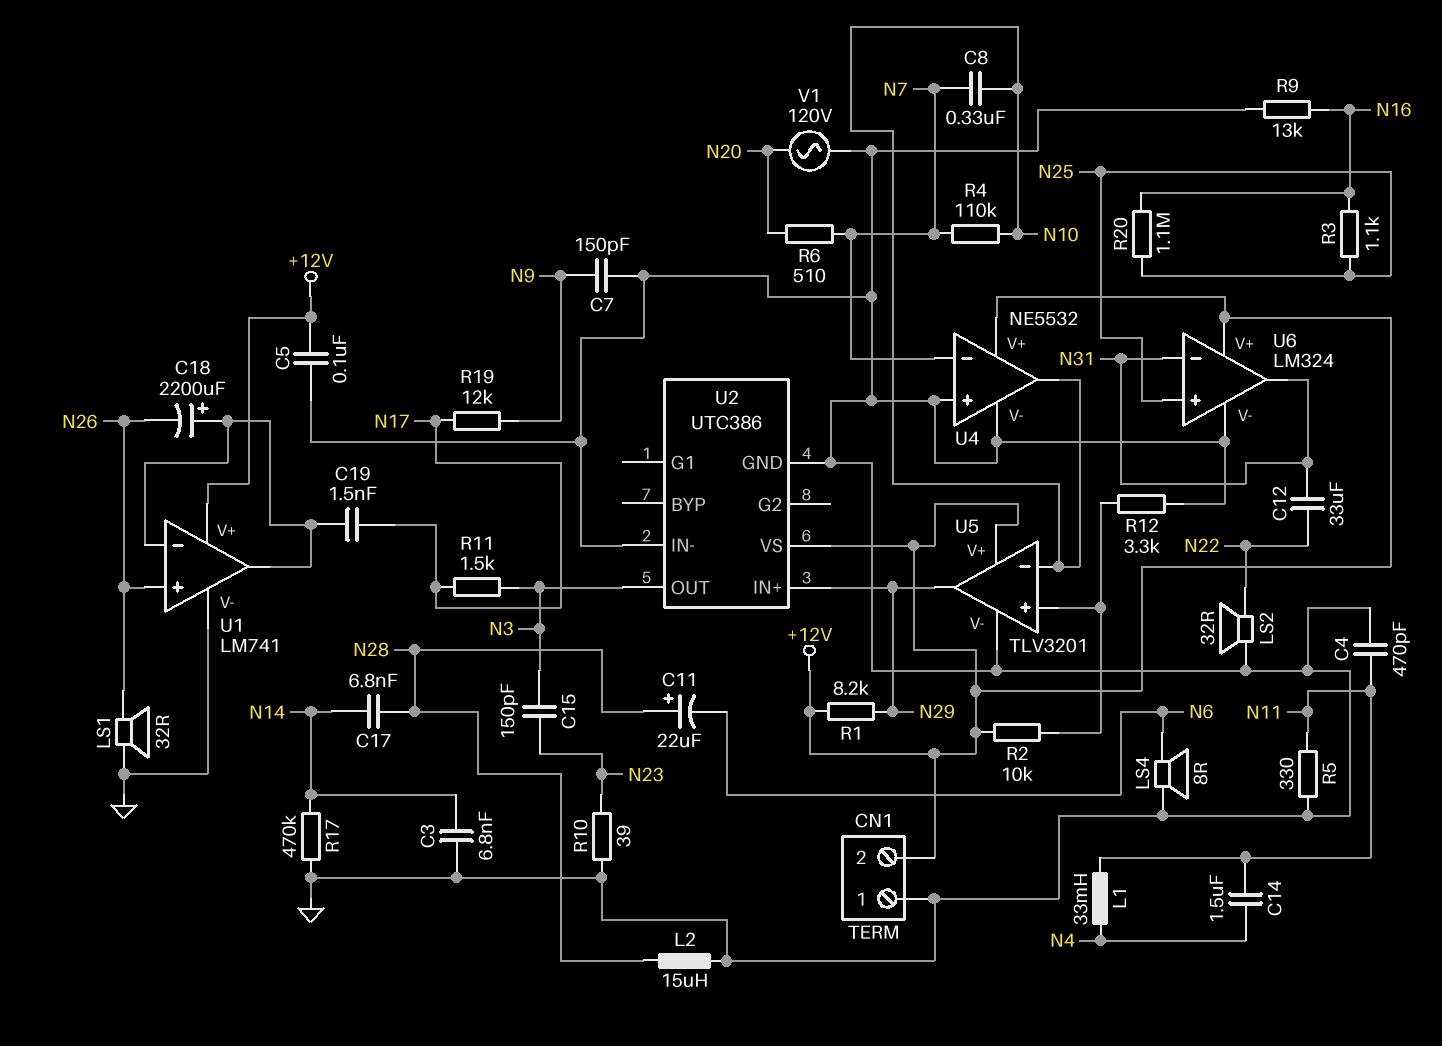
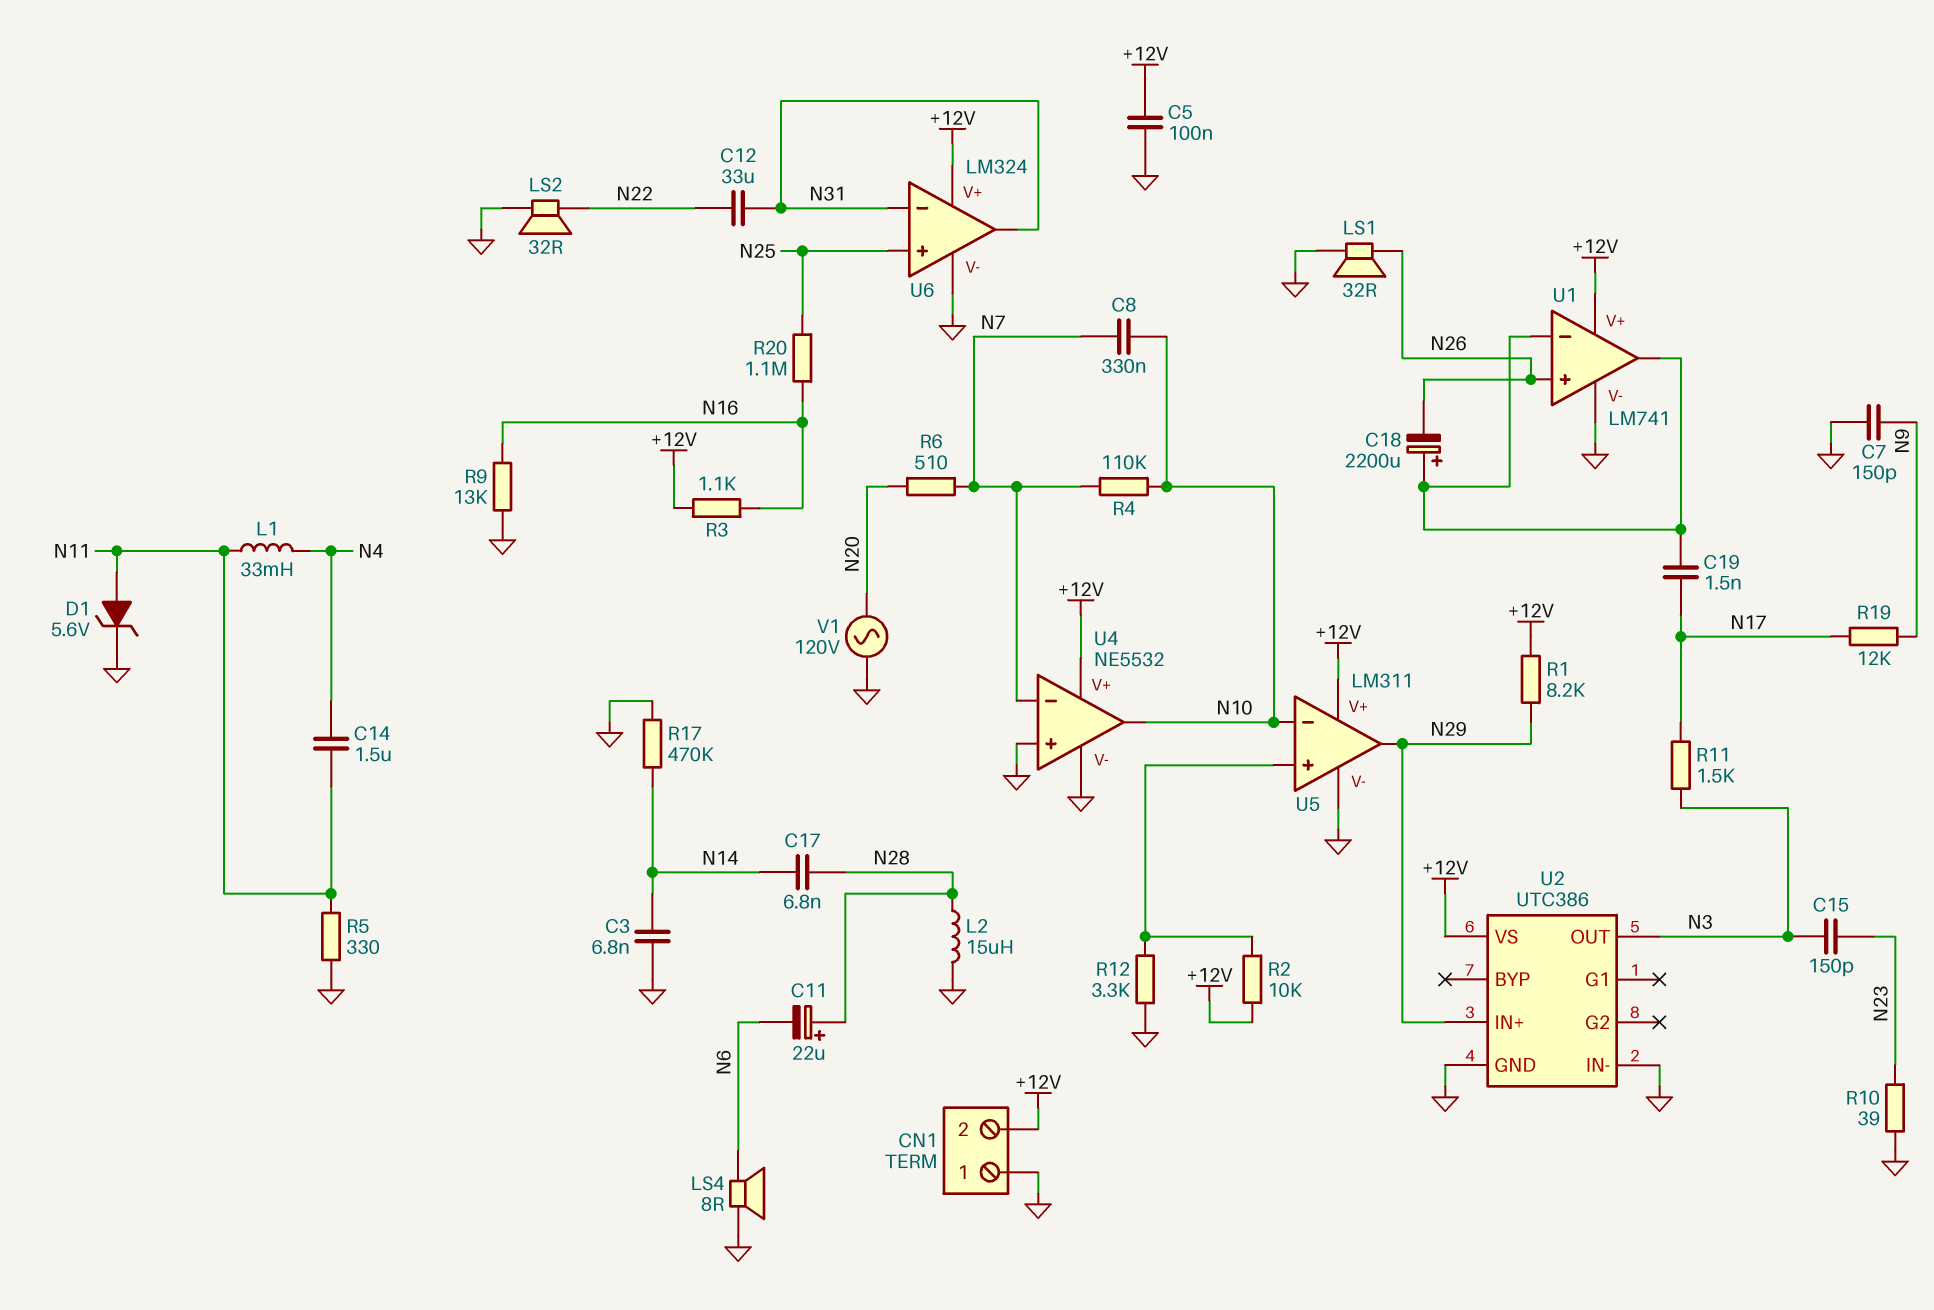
C4: 470pF (GND, N11) -> none
D1: none -> zener 5.6V (A N11, K GND)
R3: 1.1k (N16, N25) -> 1.1k (+12V, N16)
U5: TLV3201 -> LM311

